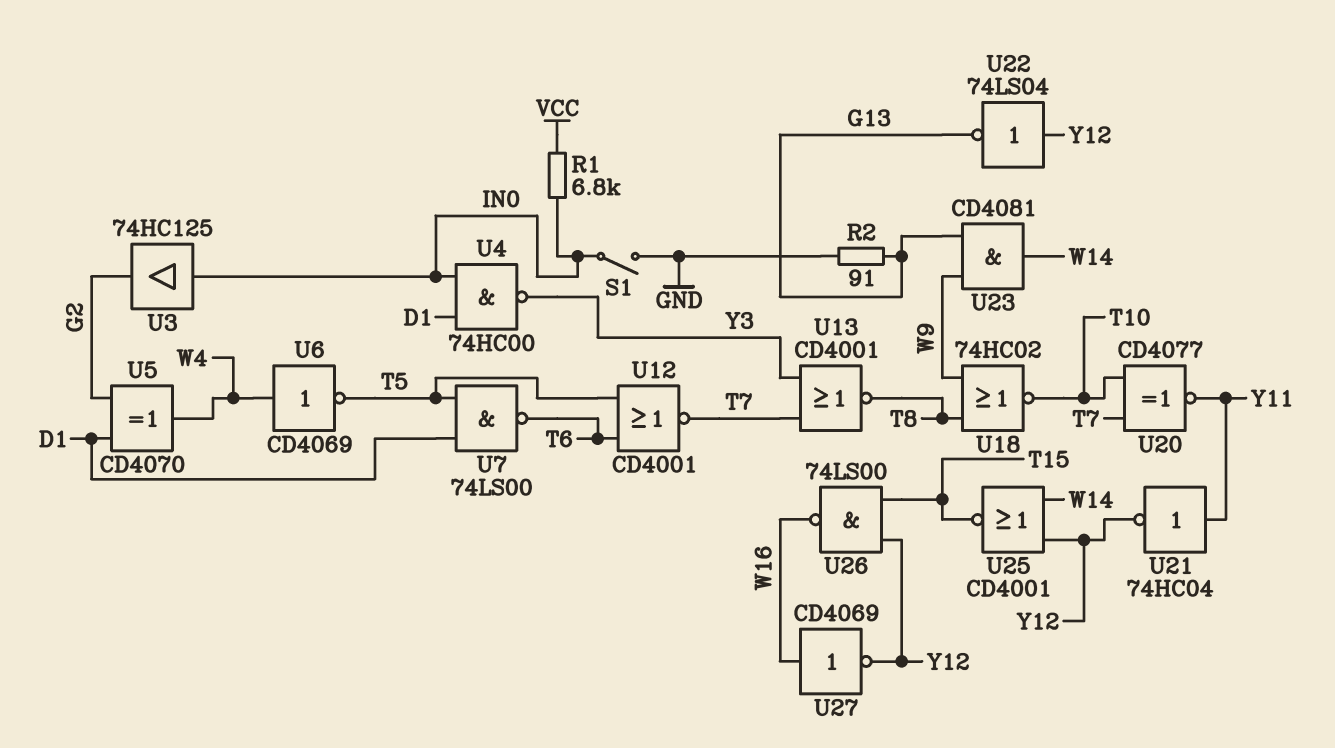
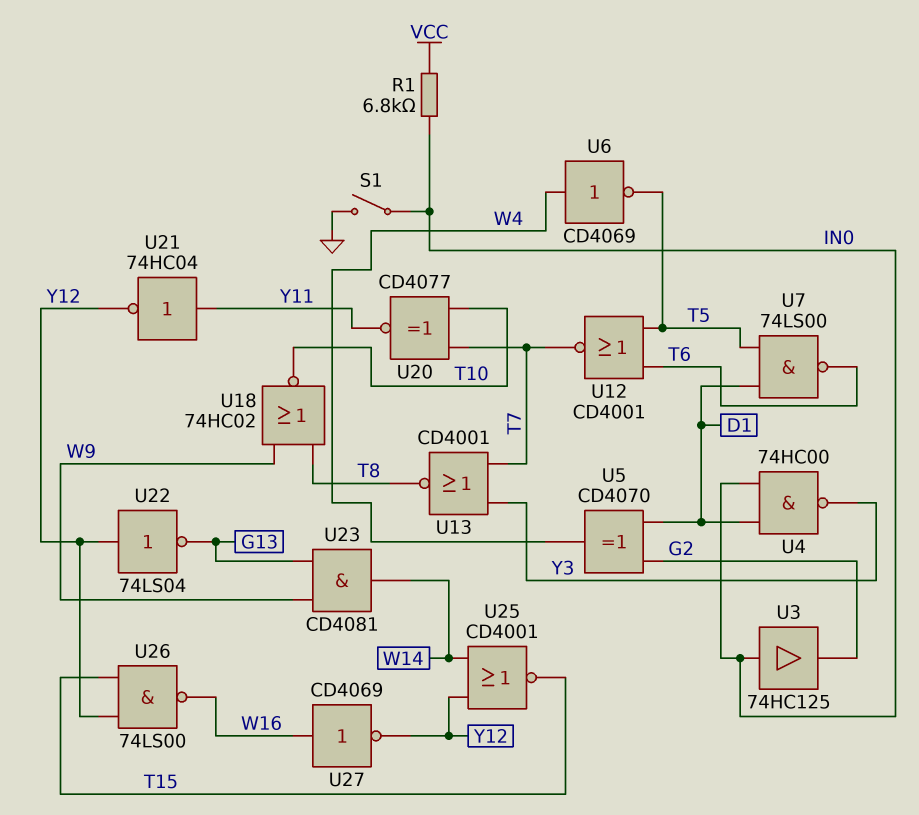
R2: 91 (G13, GND) -> none

